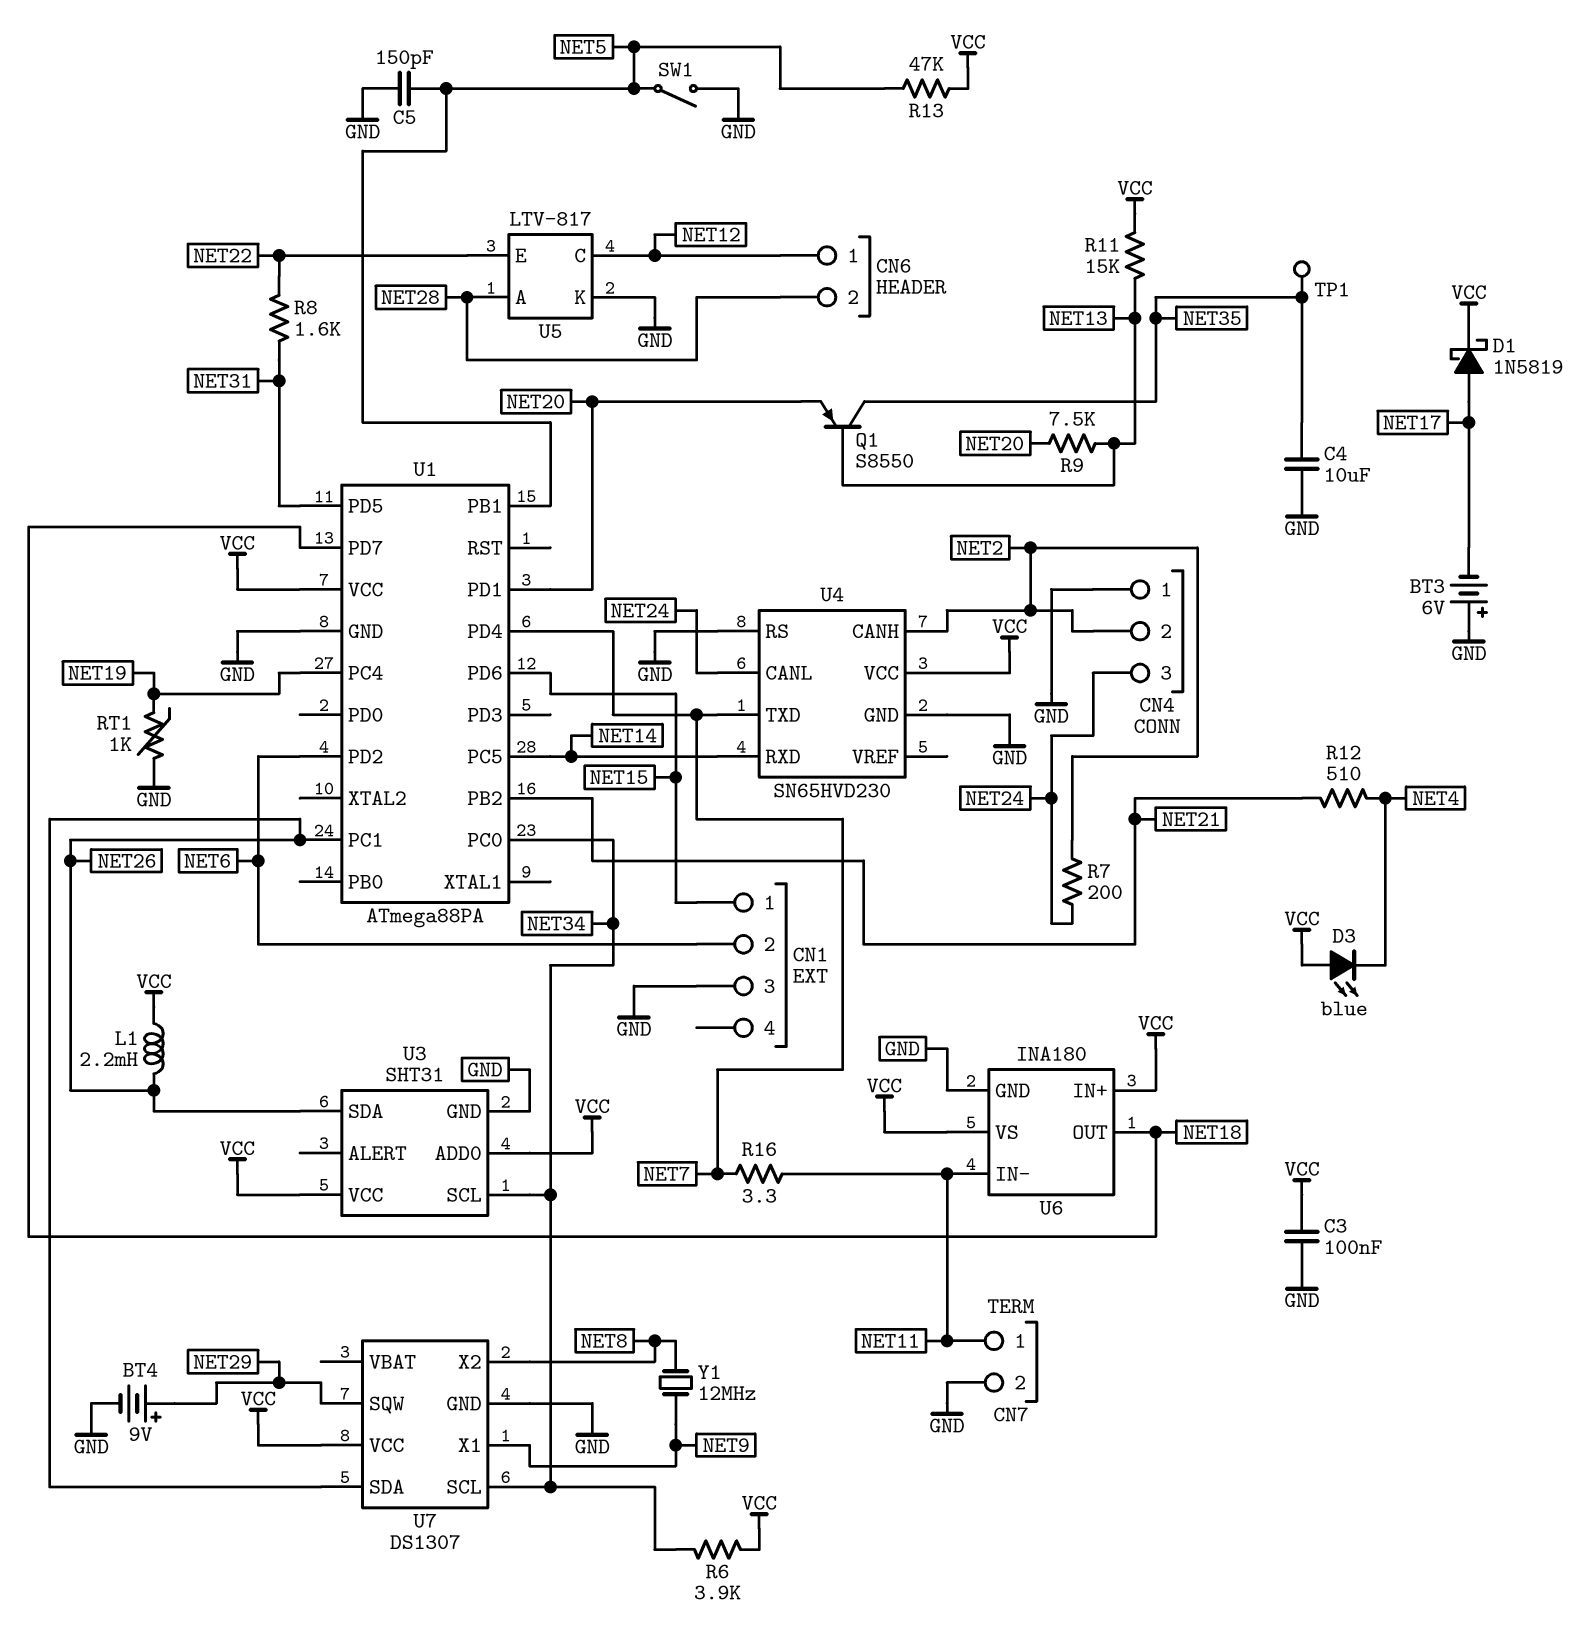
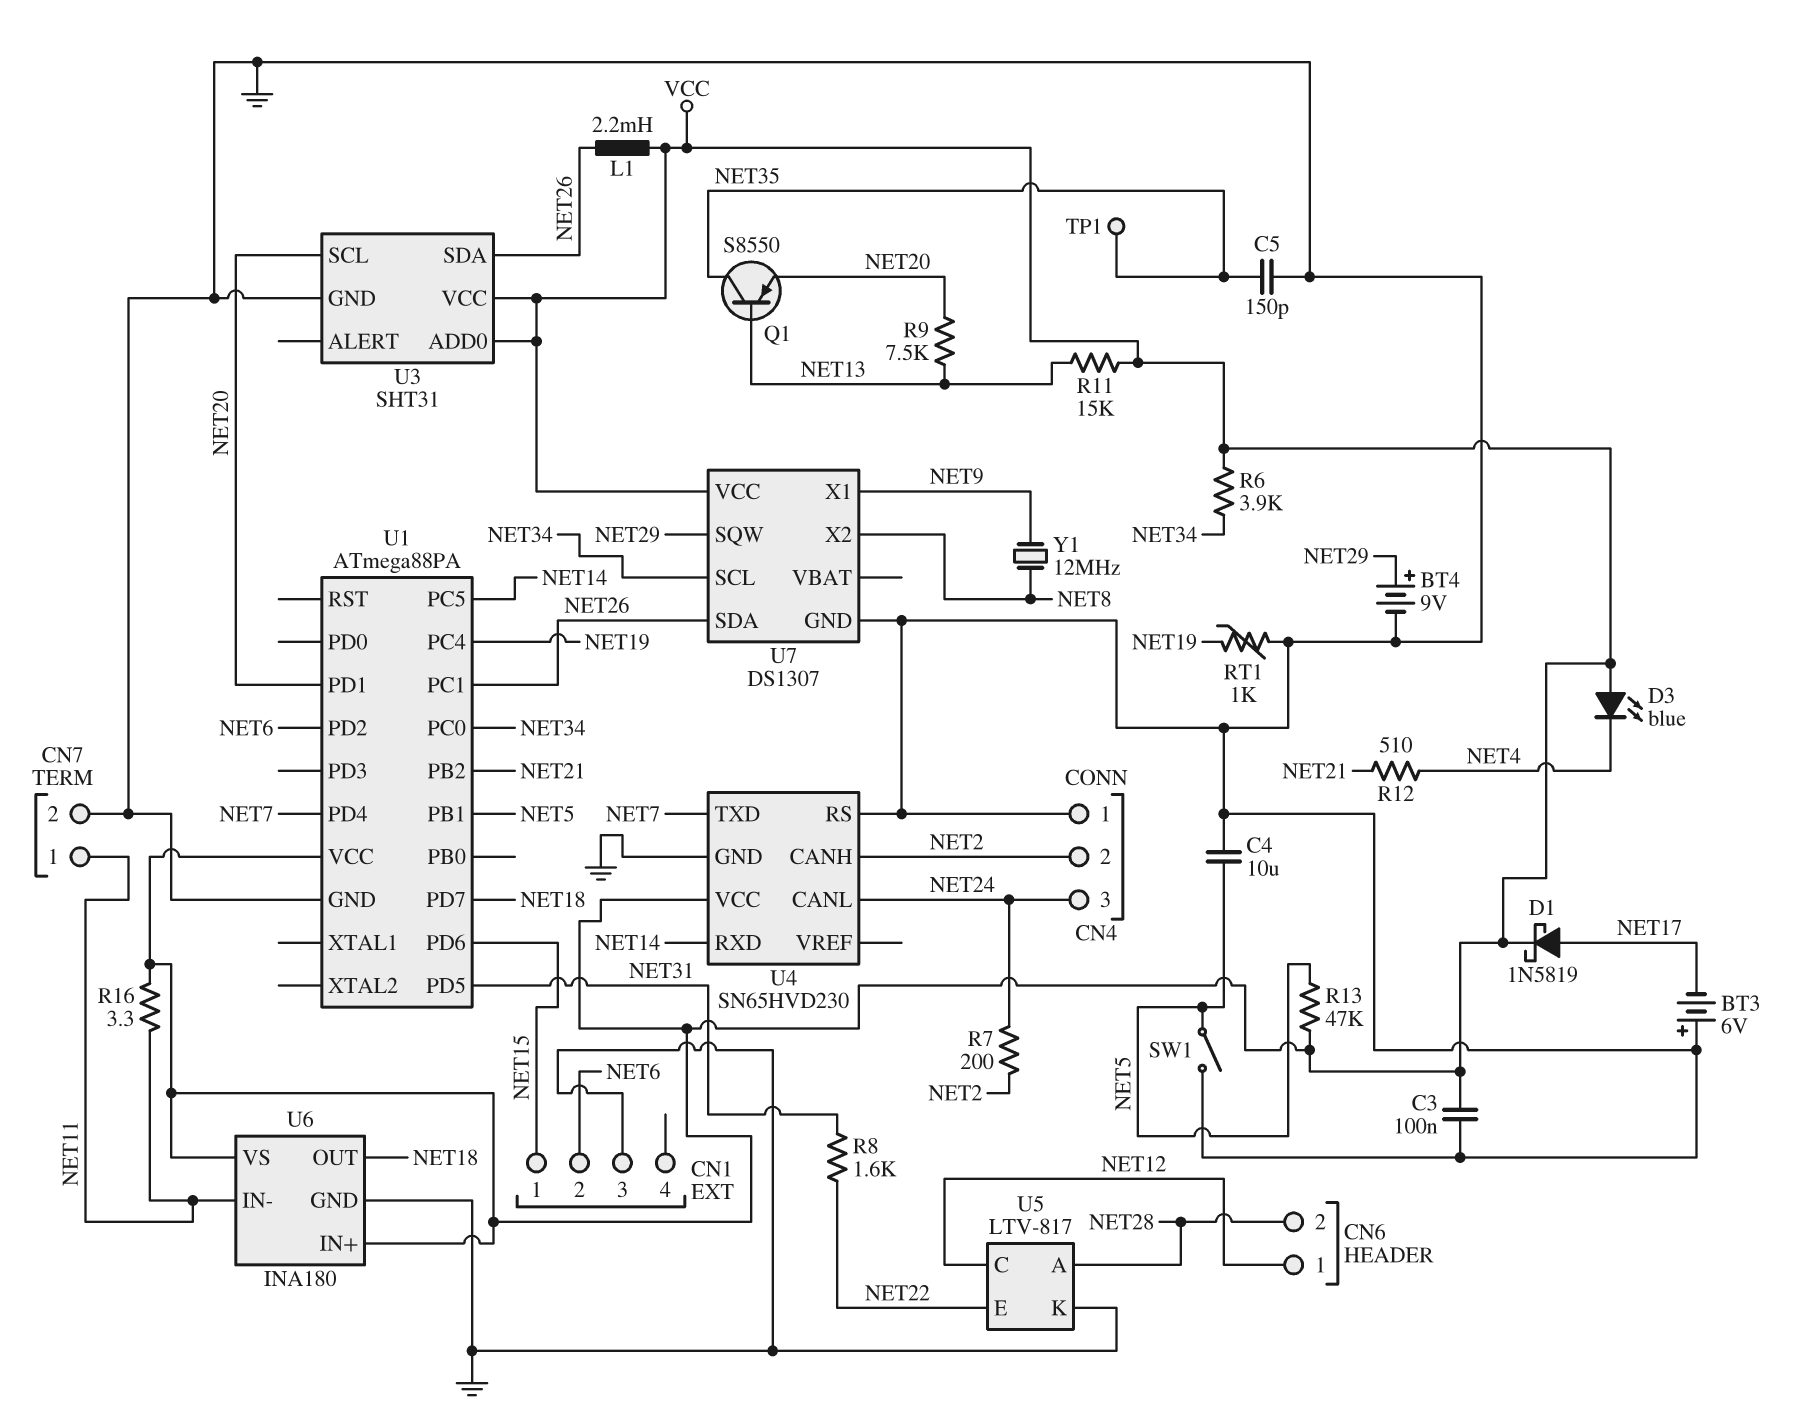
C4: 10uF (GND, NET35) -> 10uF (GND, NET5)
C5: 150pF (GND, NET5) -> 150pF (GND, NET35)
R16: 3.3 (NET7, NET11) -> 3.3 (NET11, VCC)
U3 pin SCL: NET34 -> NET20

